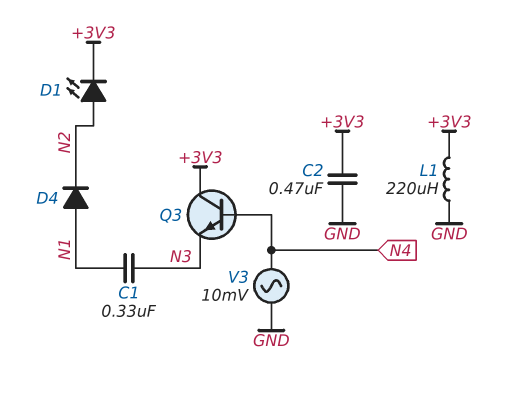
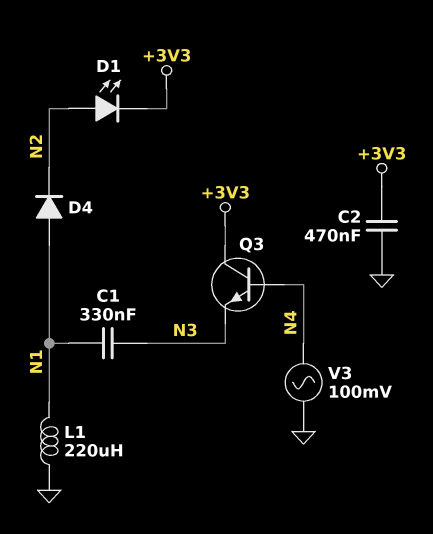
L1: 220uH (+3V3, GND) -> 220uH (GND, N1)
V3: AC 10mV (GND, N4) -> AC 100mV (GND, N4)

